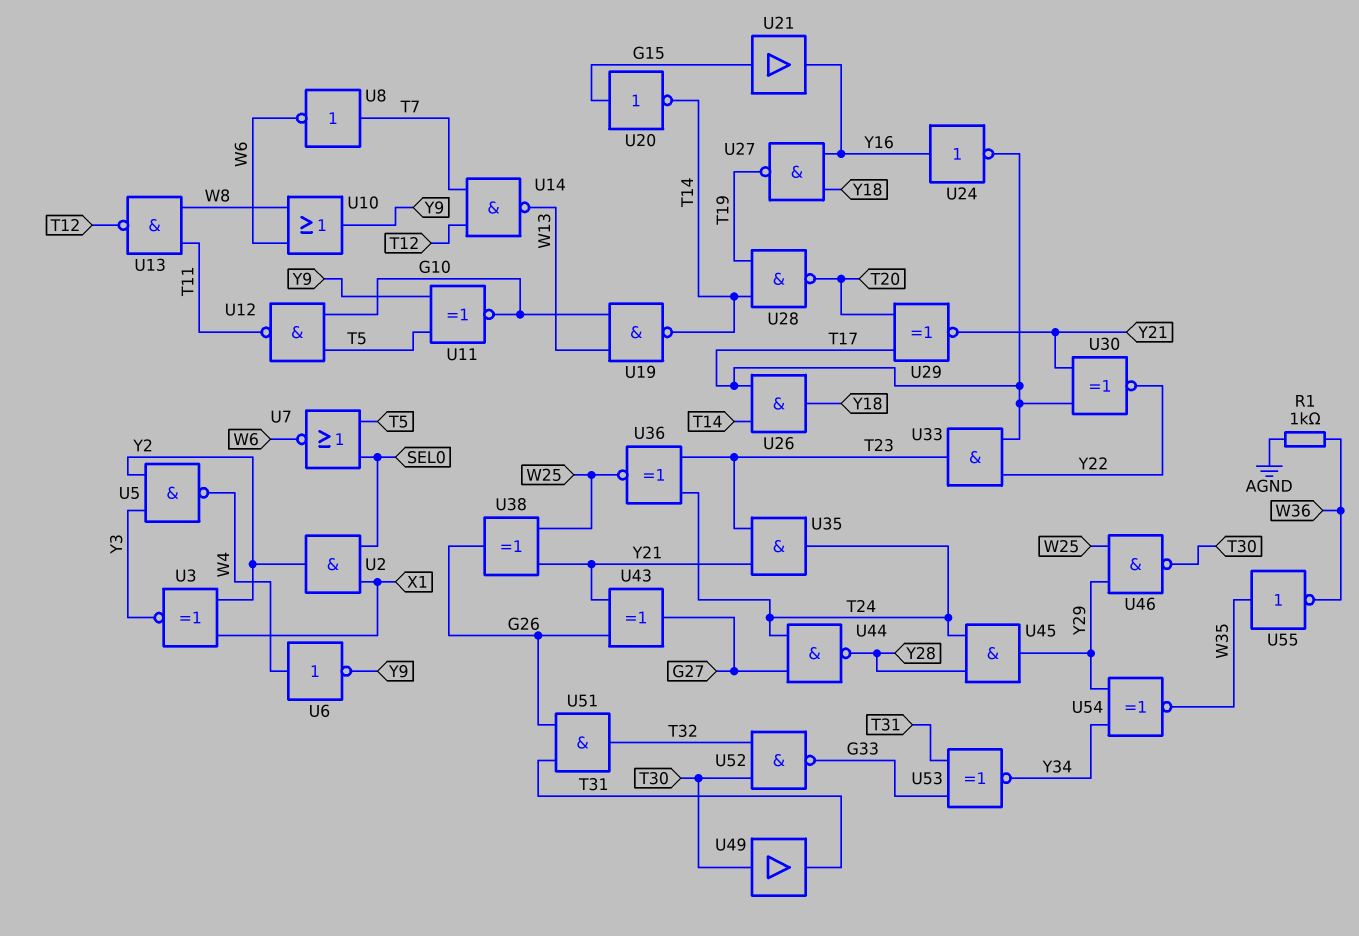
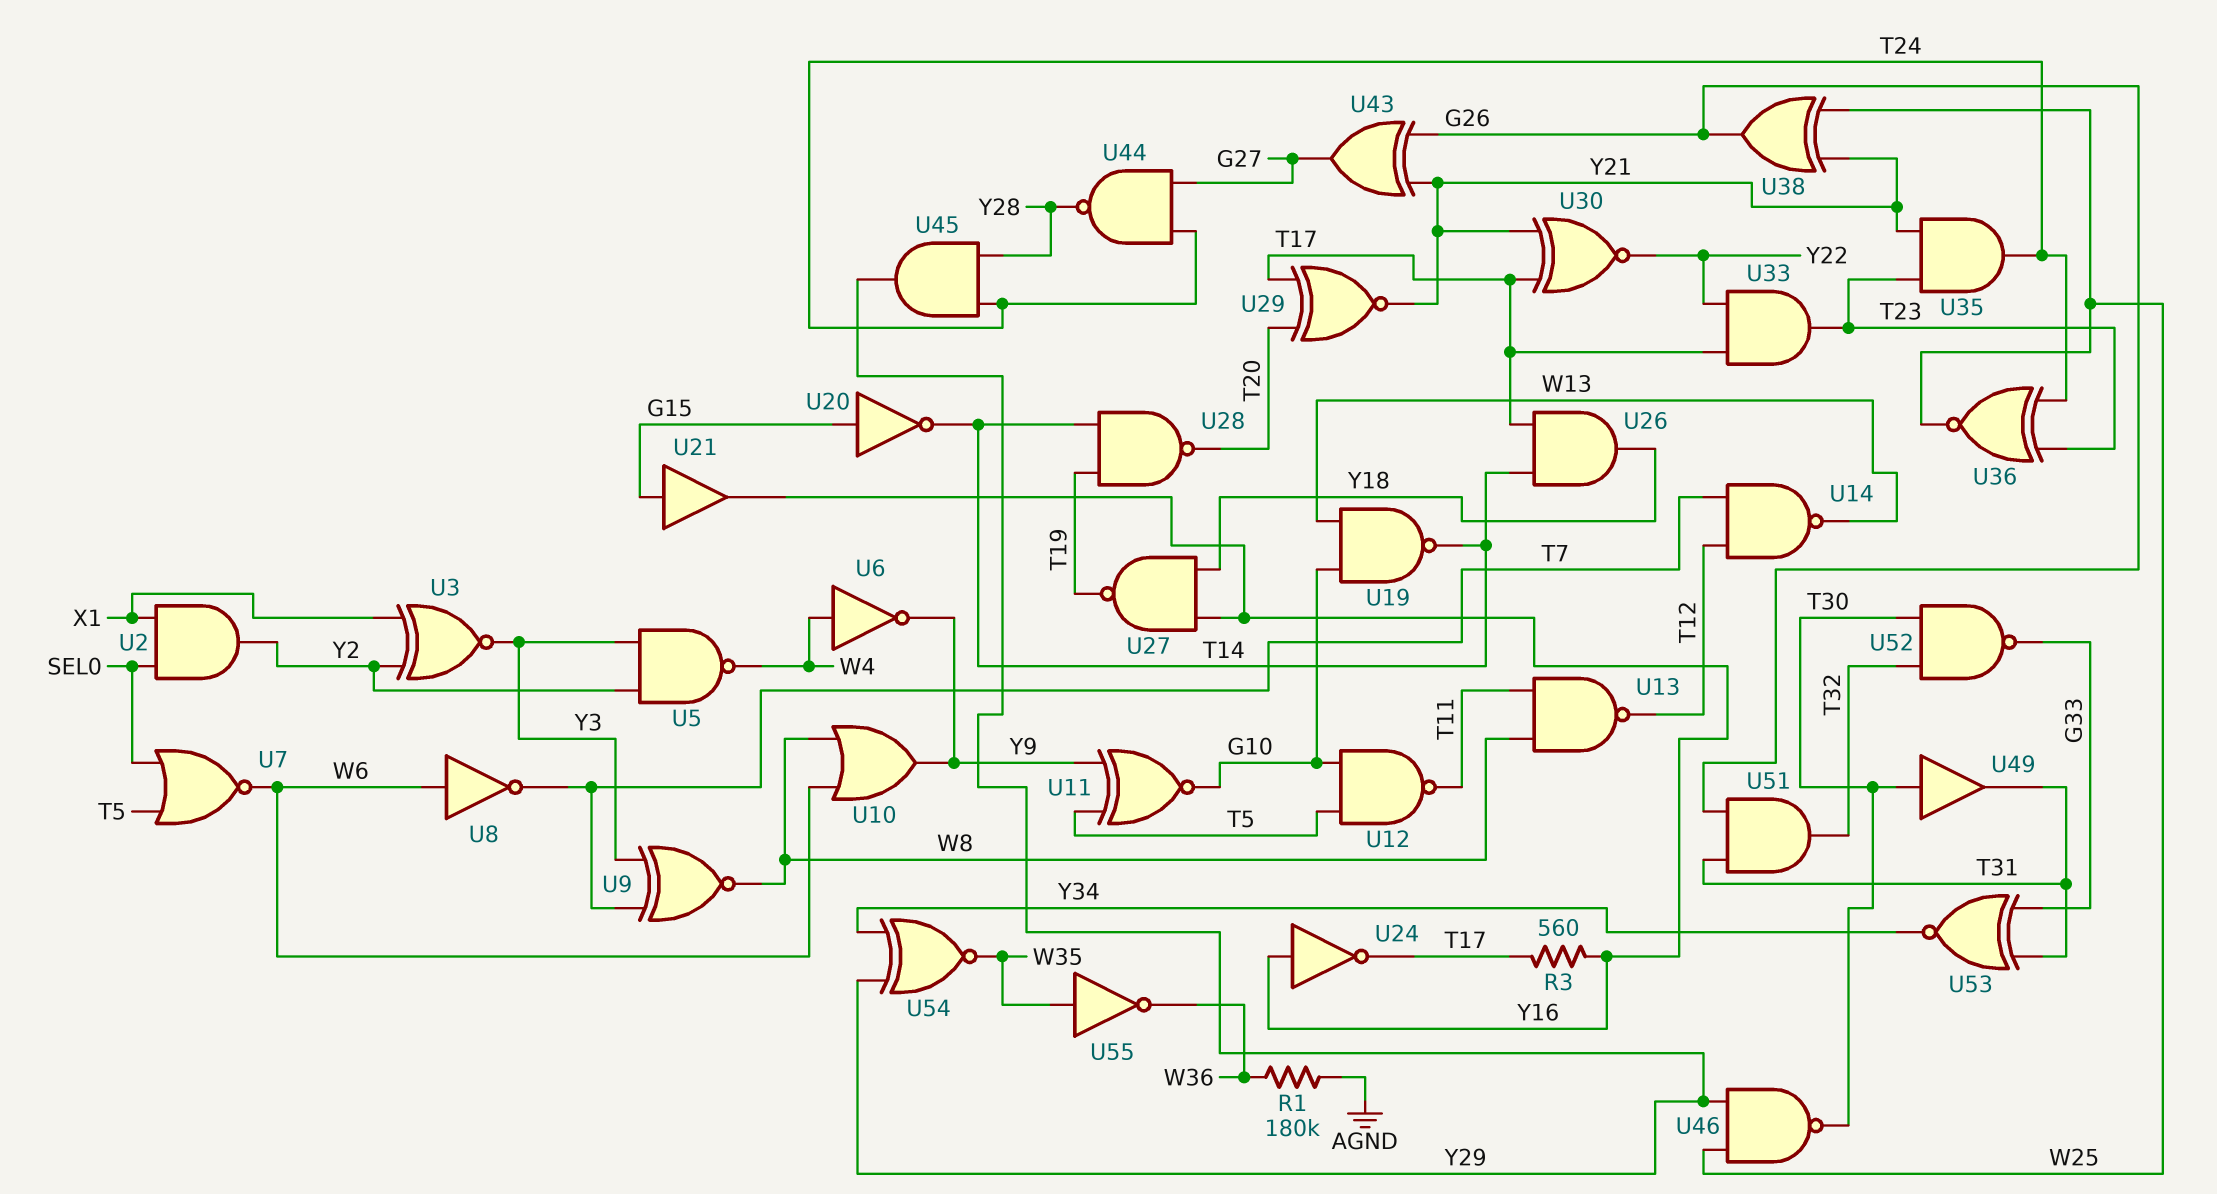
R1: 1k (AGND, W36) -> 180k (AGND, W36)
R3: none -> 560 (T17, Y16)
U8: NOT (in T7, out W6) -> NOT (in W6, out T7)
U9: none -> XNOR (in T7, in Y3, out W8)

